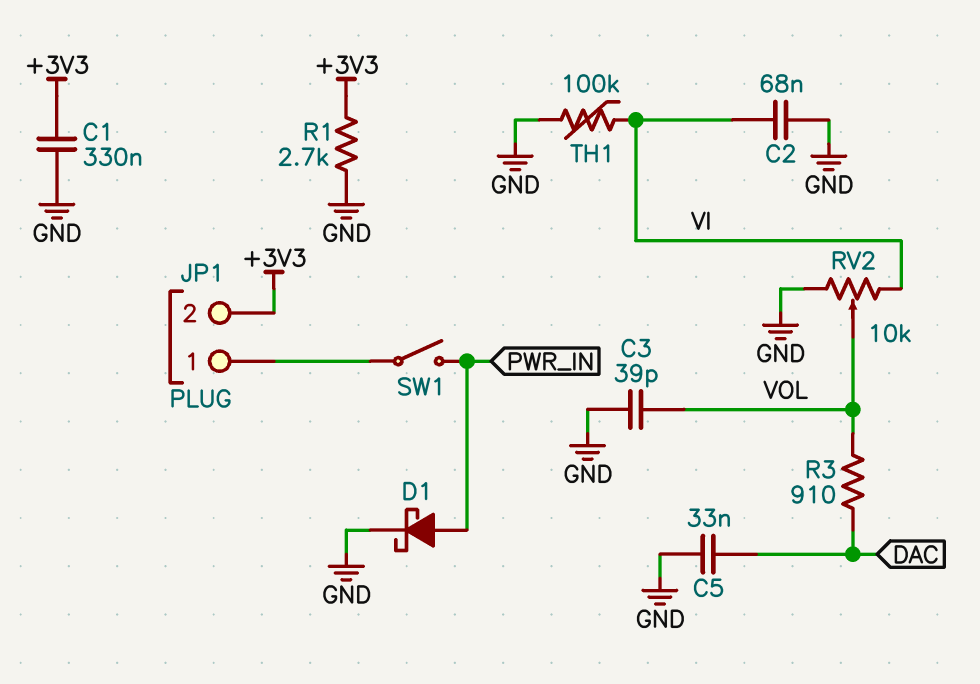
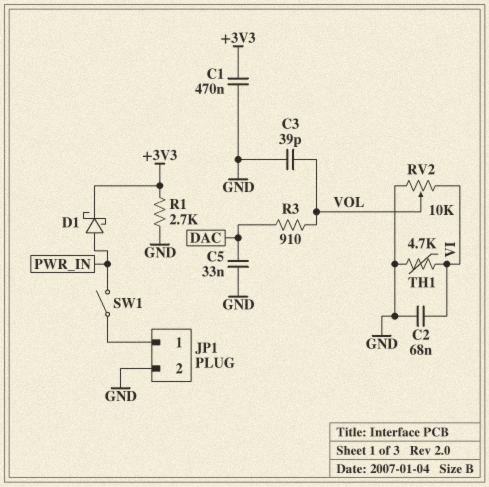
C1: 330nF (+3V3, GND) -> 470nF (+3V3, GND)
D1: schottky (A PWR_IN, K GND) -> schottky (A PWR_IN, K +3V3)
JP1 pin 2: +3V3 -> GND
TH1: 100k (GND, VI) -> 4.7k (GND, VI)

